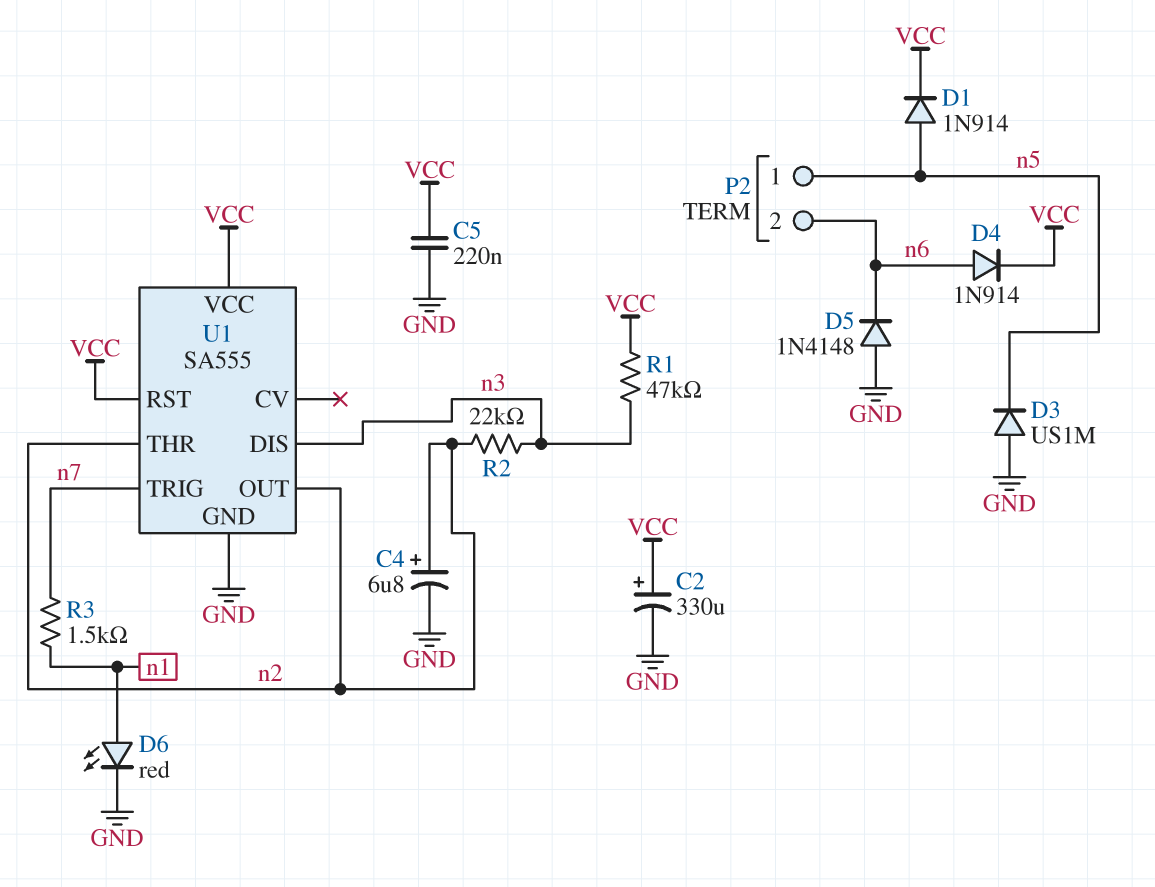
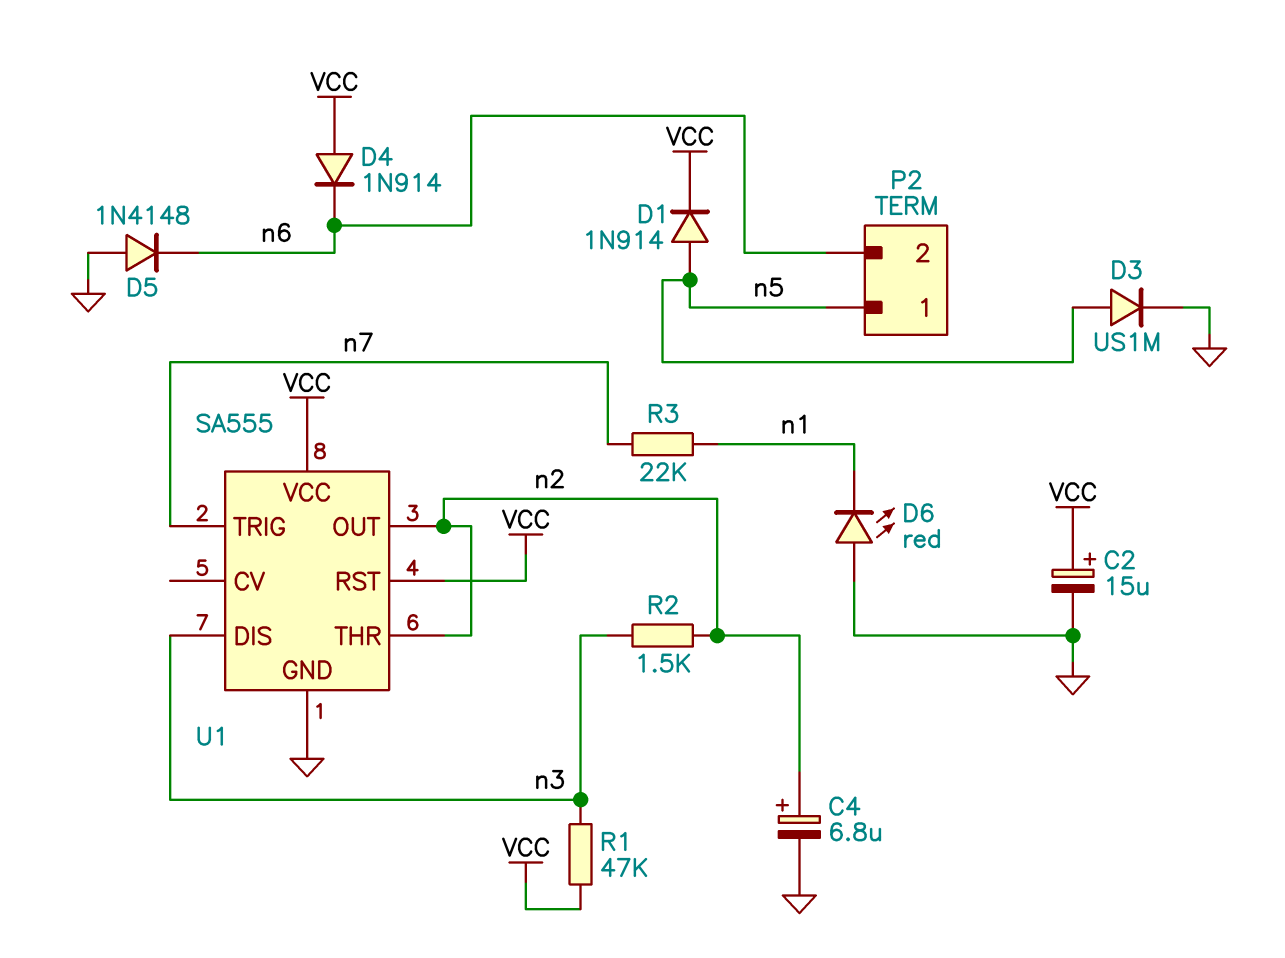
C2: 330uF (plus VCC, minus GND) -> 15uF (plus VCC, minus GND)
C5: 220nF (GND, VCC) -> none
D3: diode US1M (A GND, K n5) -> diode US1M (A n5, K GND)
D4: diode 1N914 (A n6, K VCC) -> diode 1N914 (A VCC, K n6)
D6: LED red (A n1, K GND) -> LED red (A GND, K n1)
R2: 22k (n2, n3) -> 1.5k (n2, n3)
R3: 1.5k (n1, n7) -> 22k (n1, n7)

